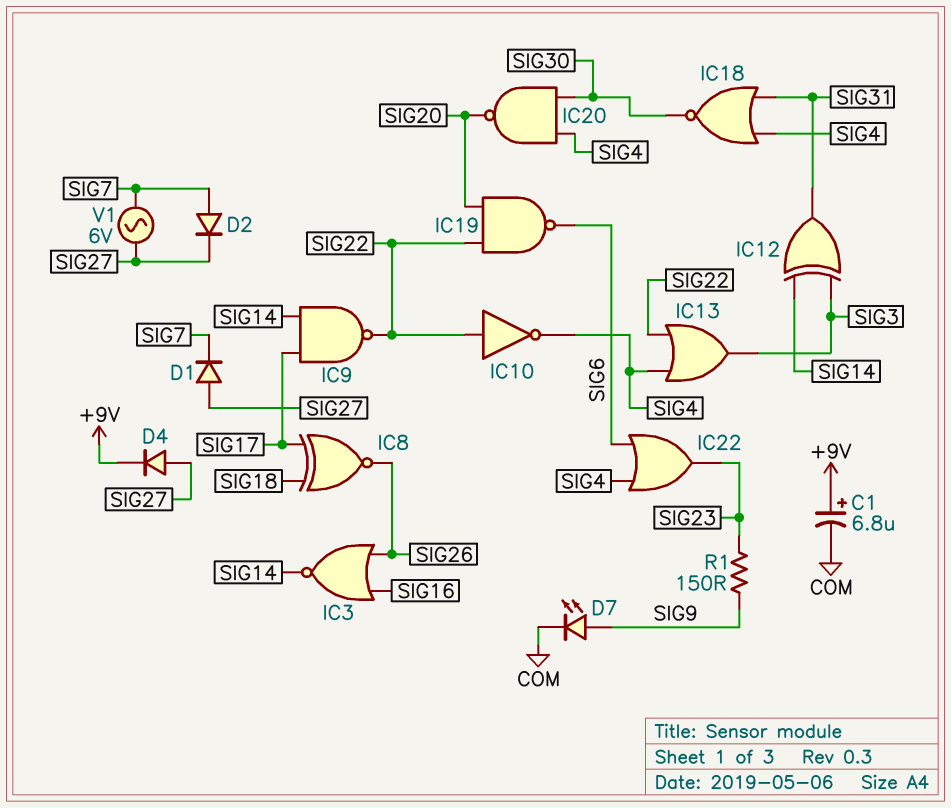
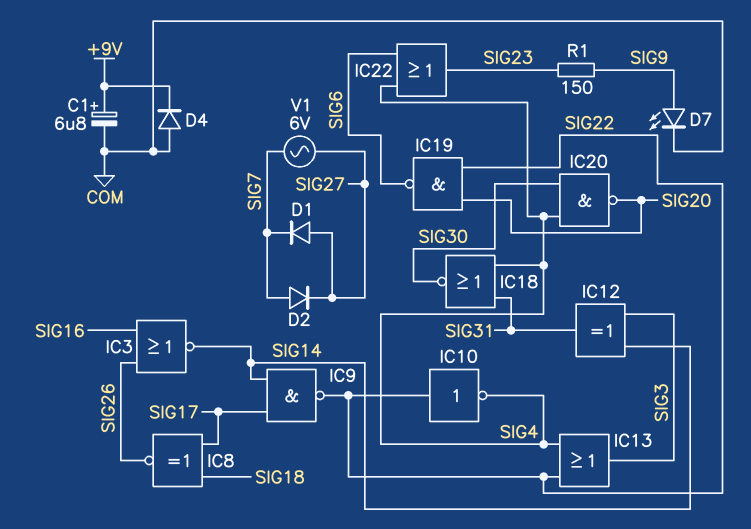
D4: diode (A SIG27, K +9V) -> diode (A COM, K +9V)

